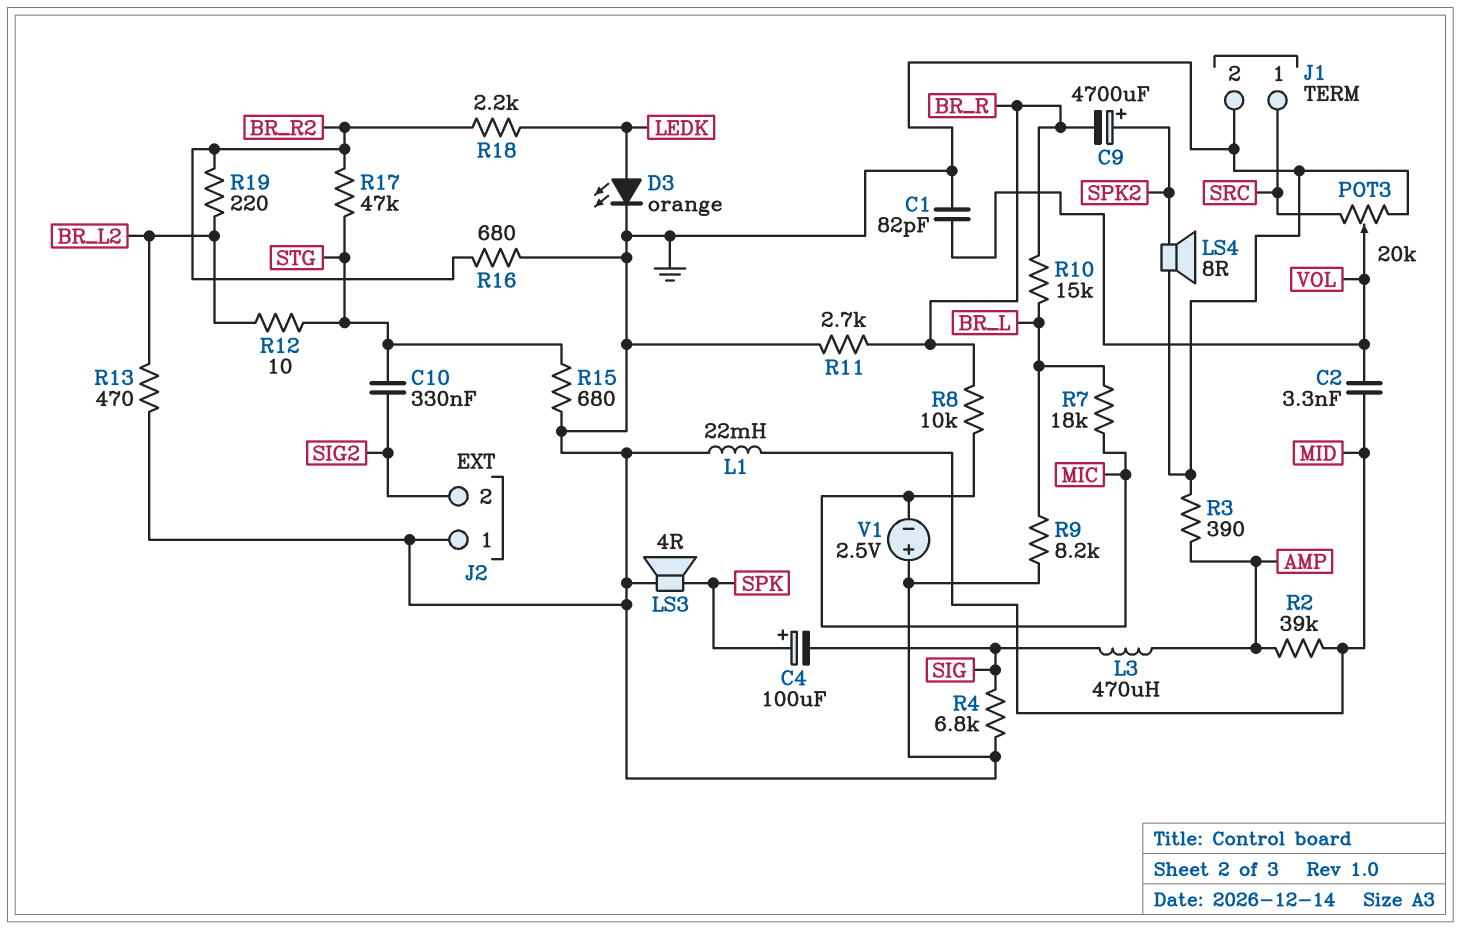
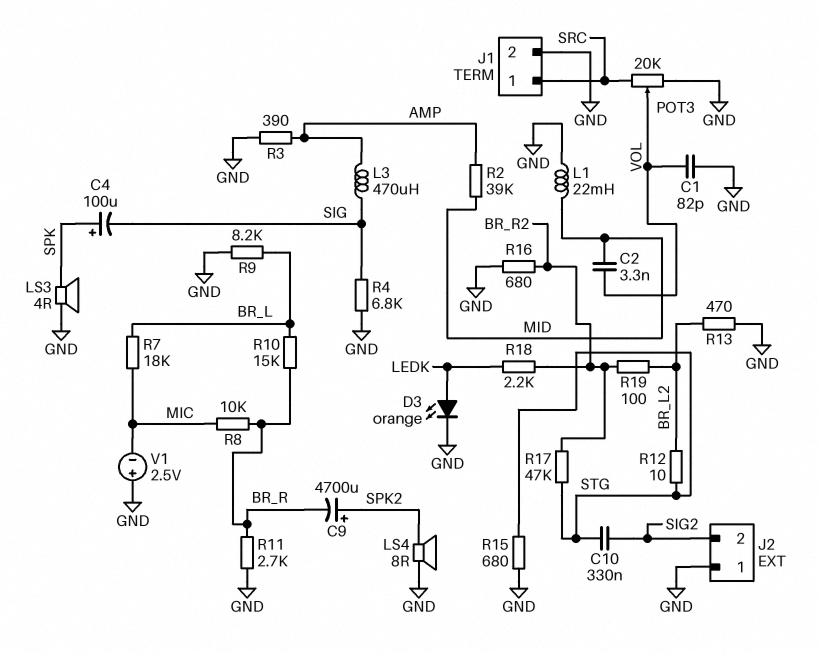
R19: 220 (BR_L2, BR_R2) -> 100 (BR_L2, BR_R2)

